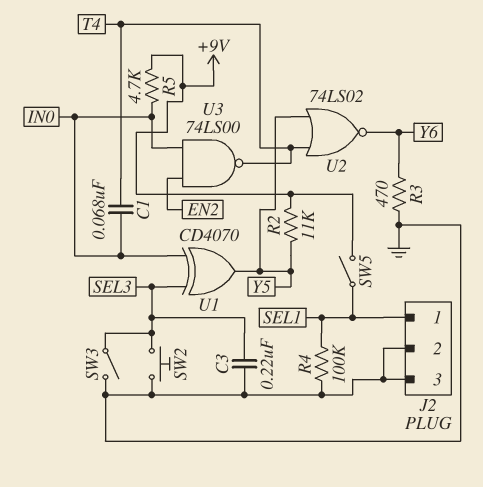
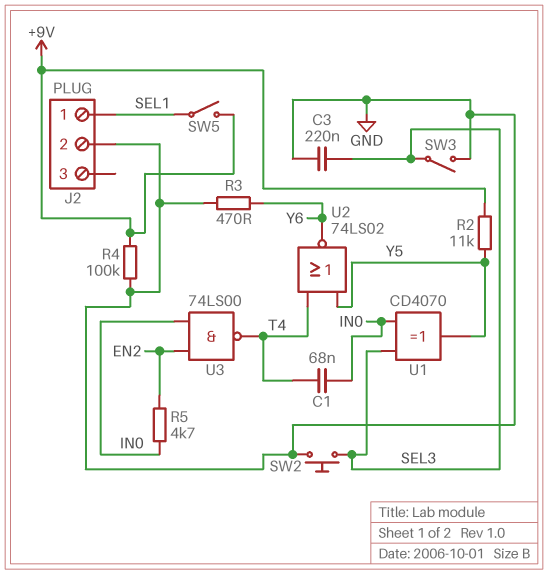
J2 pin 3: GND -> none
R4: 100k (GND, SEL1) -> 100k (+9V, GND)
R5: 4.7k (+9V, IN0) -> 4.7k (EN2, IN0)

